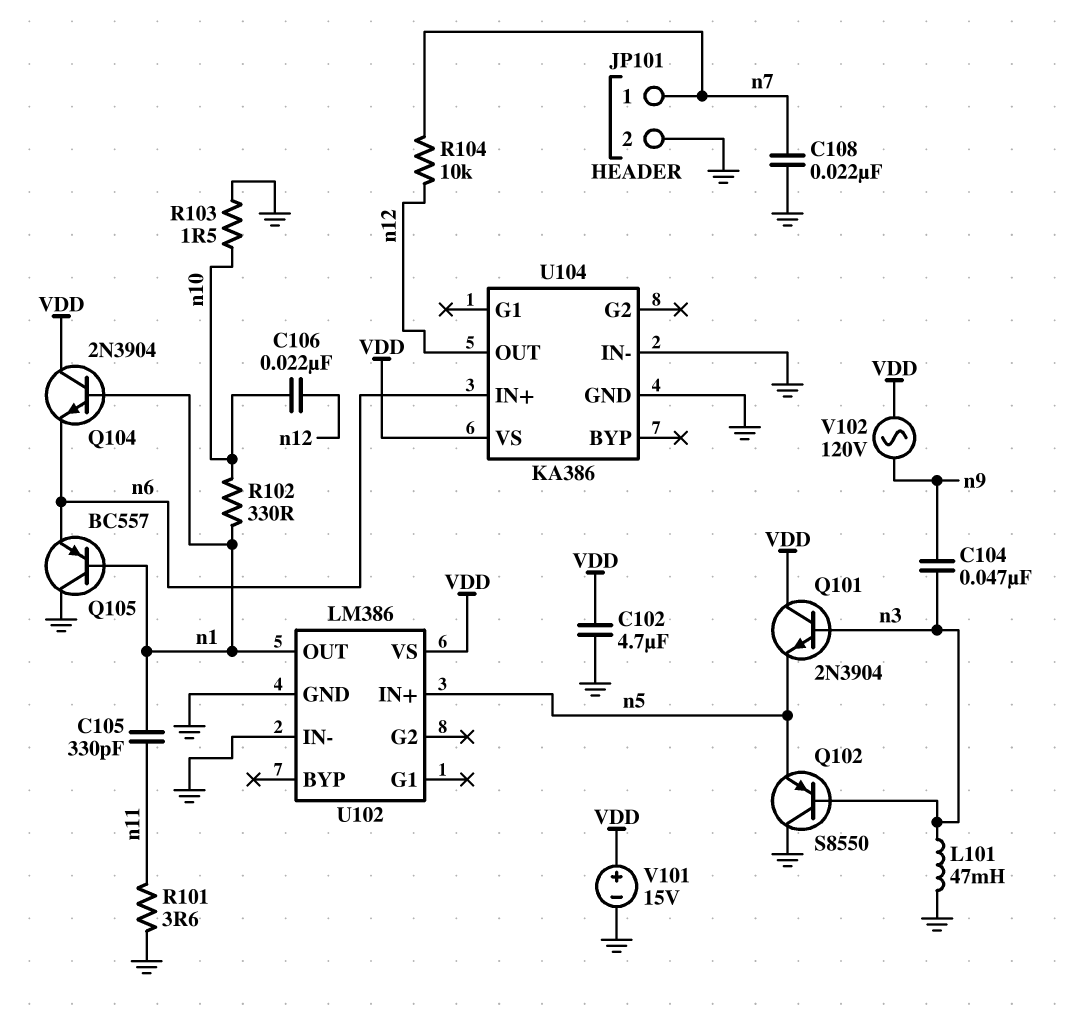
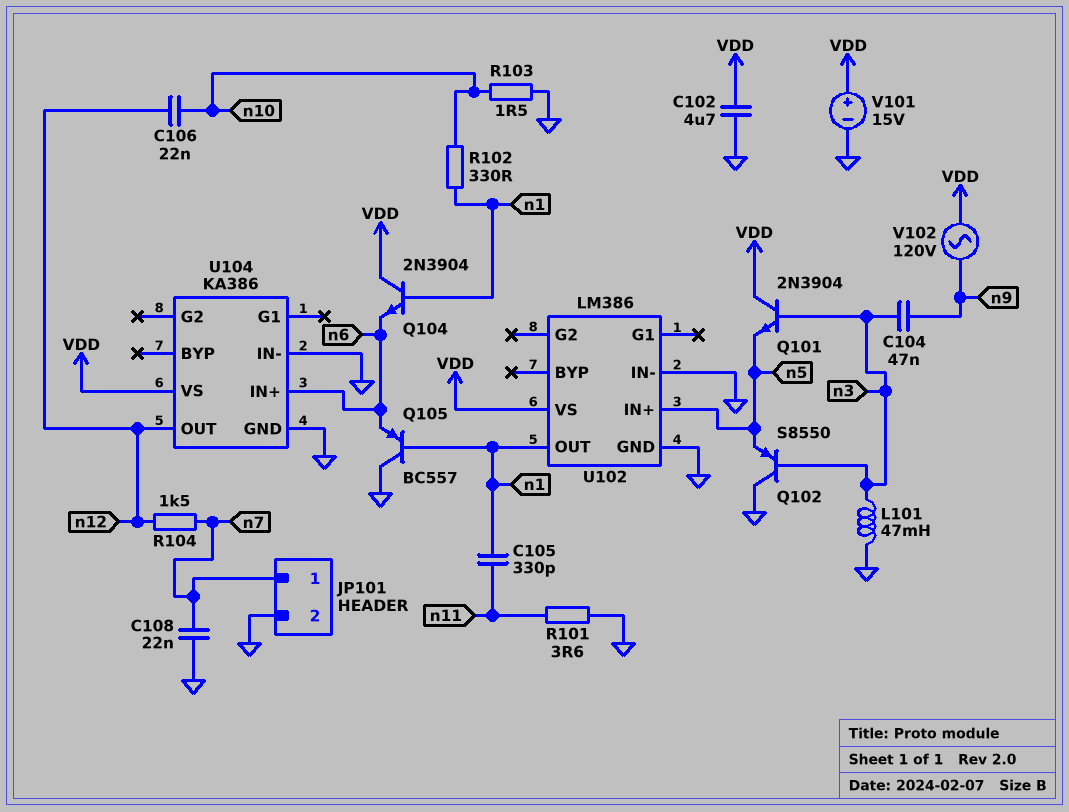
R104: 10k (n7, n12) -> 1.5k (n7, n12)

